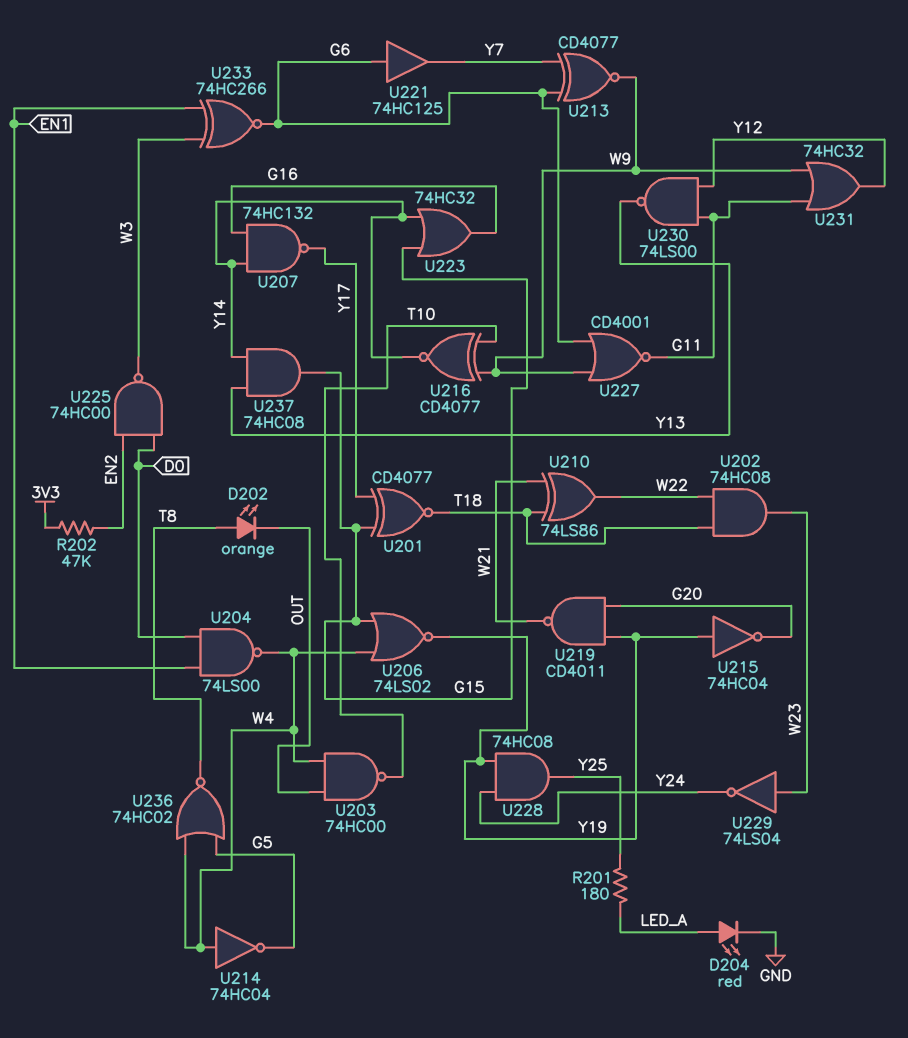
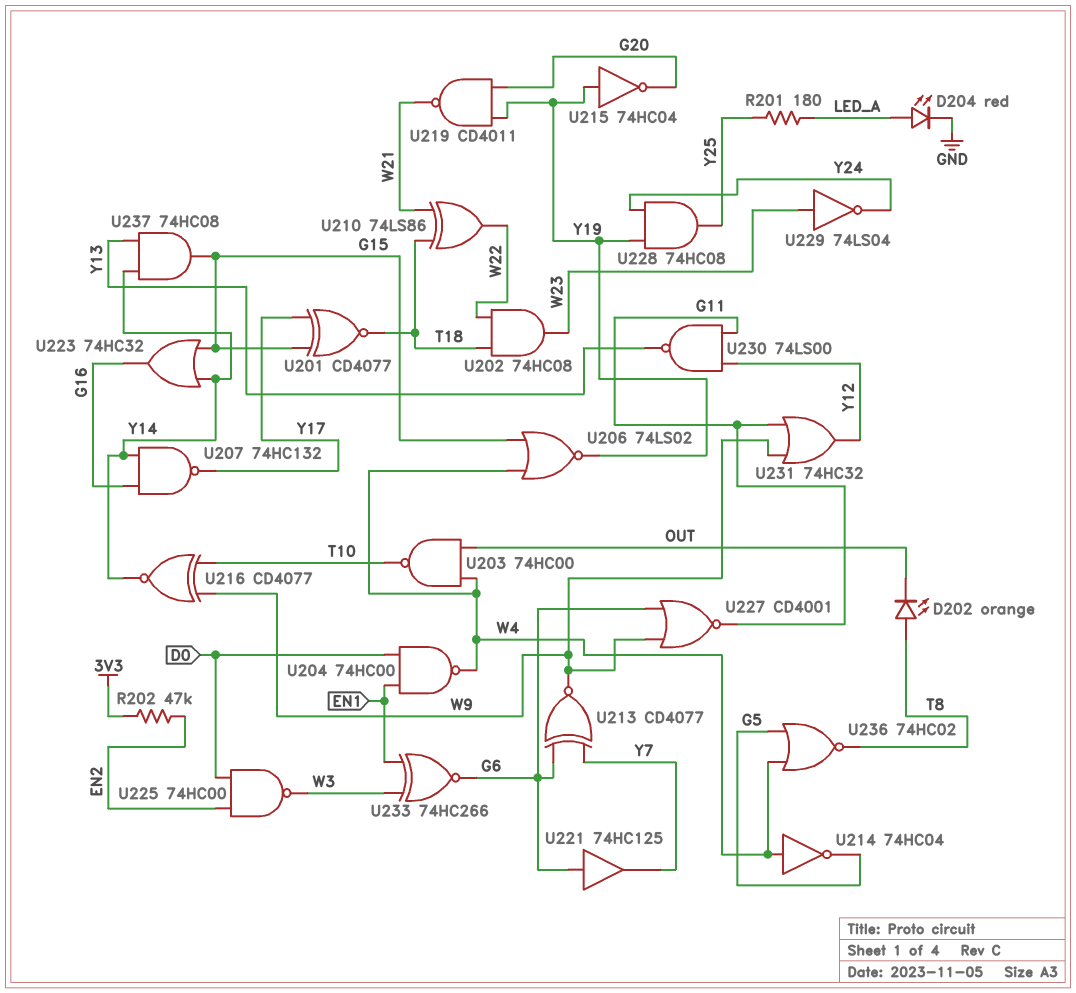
U204: NAND 74LS00 (in D0, in EN1, out W4) -> NAND 74HC00 (in D0, in EN1, out W4)

